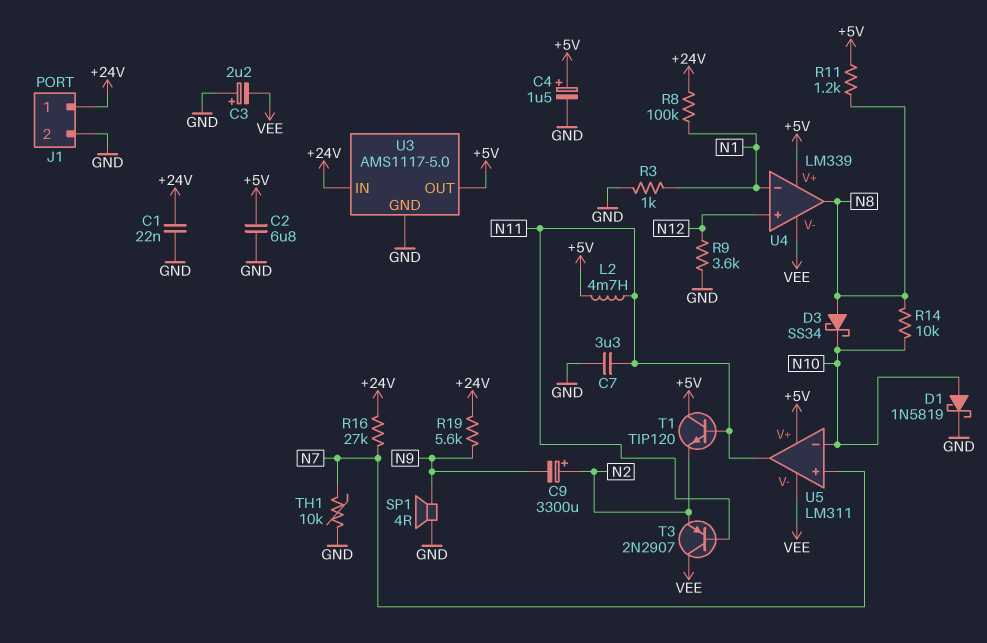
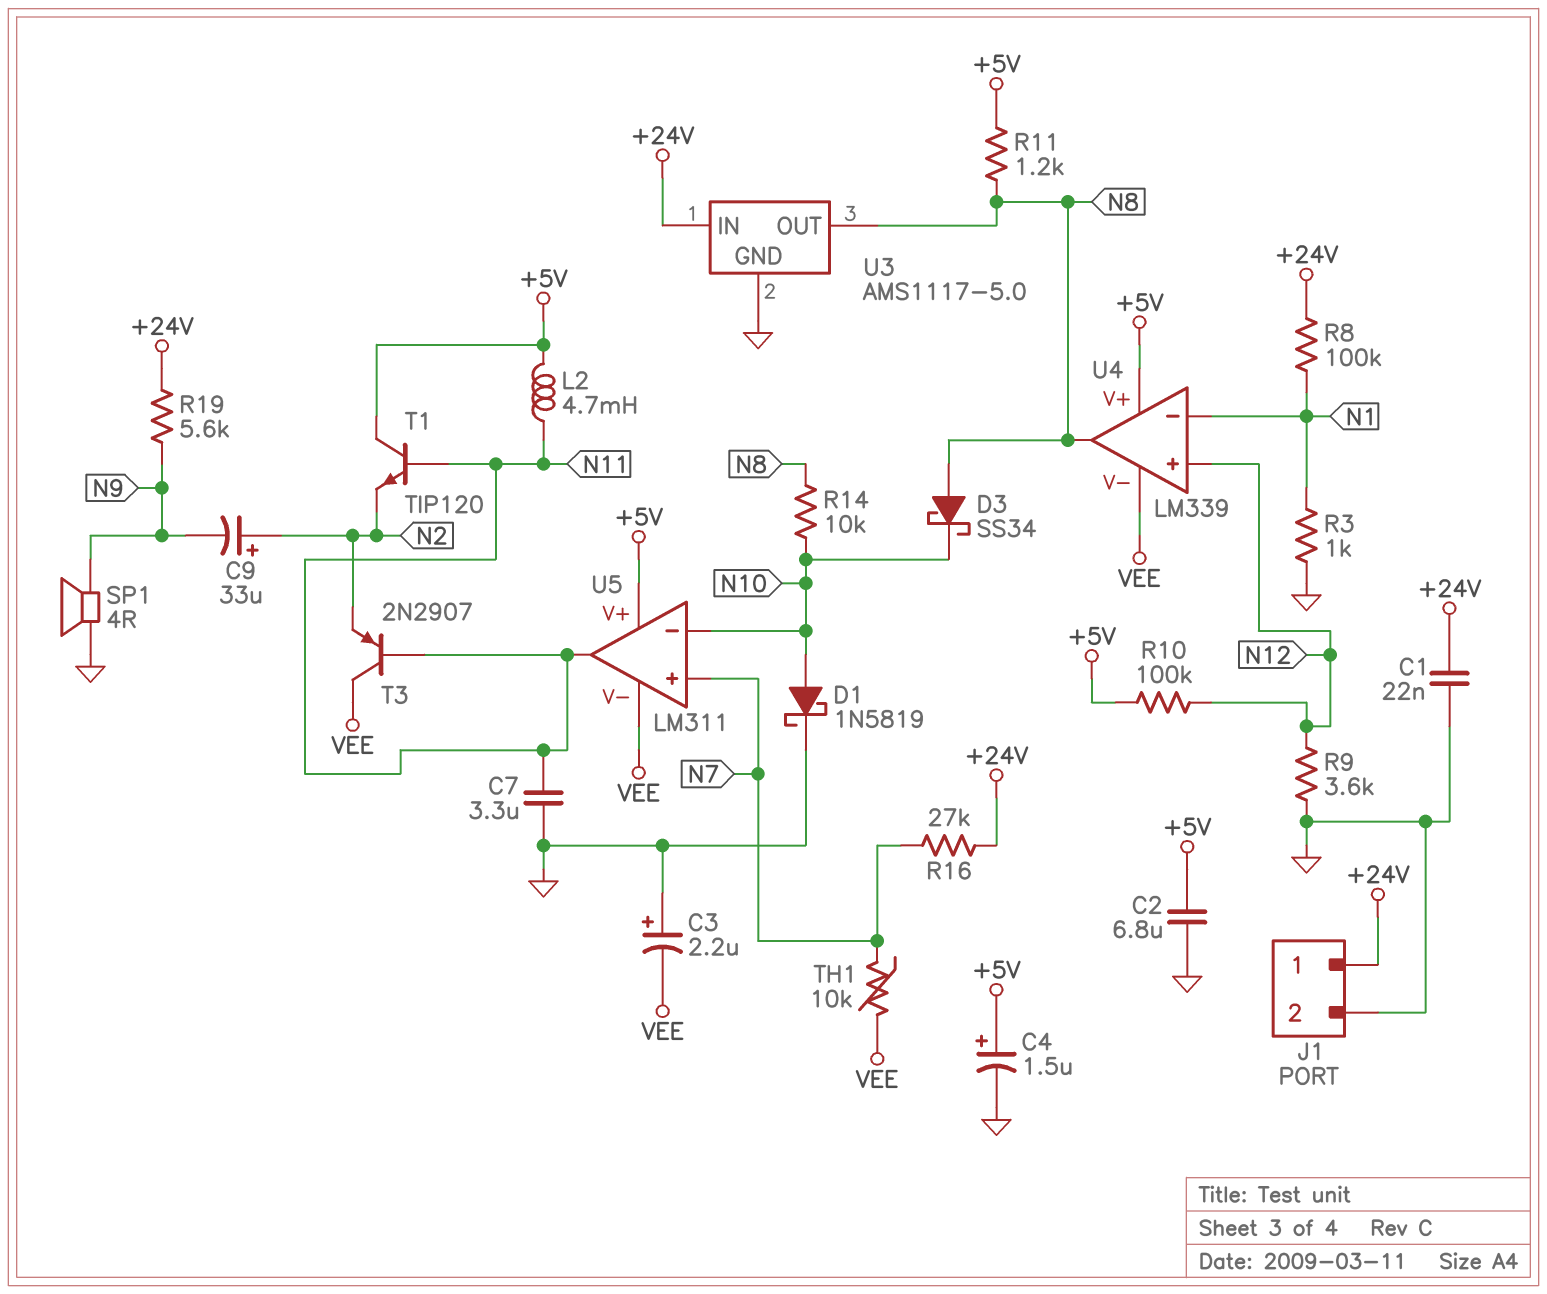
C9: 3300uF (plus N2, minus N9) -> 33uF (plus N2, minus N9)
R10: none -> 100k (+5V, N12)
TH1: 10k (GND, N7) -> 10k (N7, VEE)
U3 pin OUT: +5V -> N8

